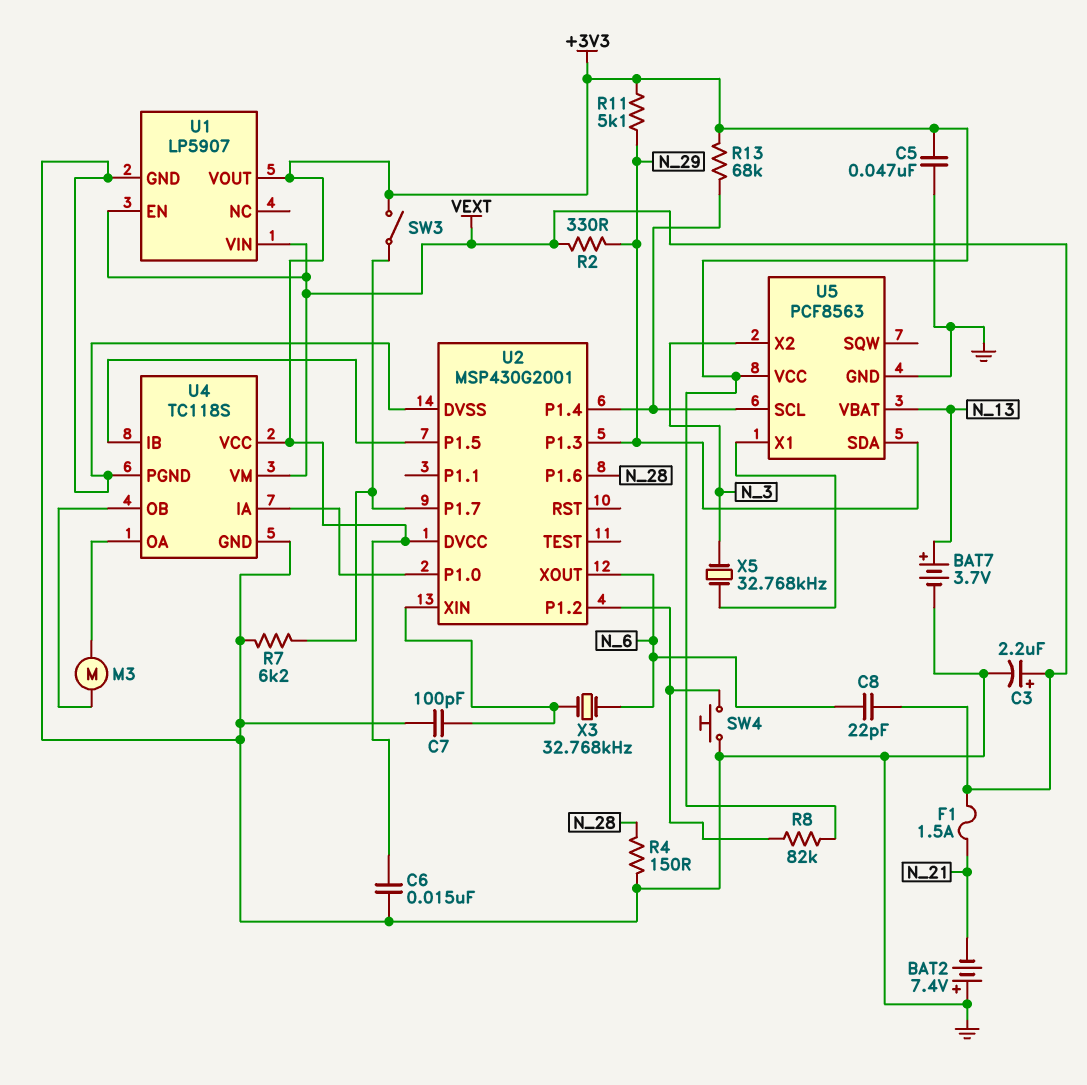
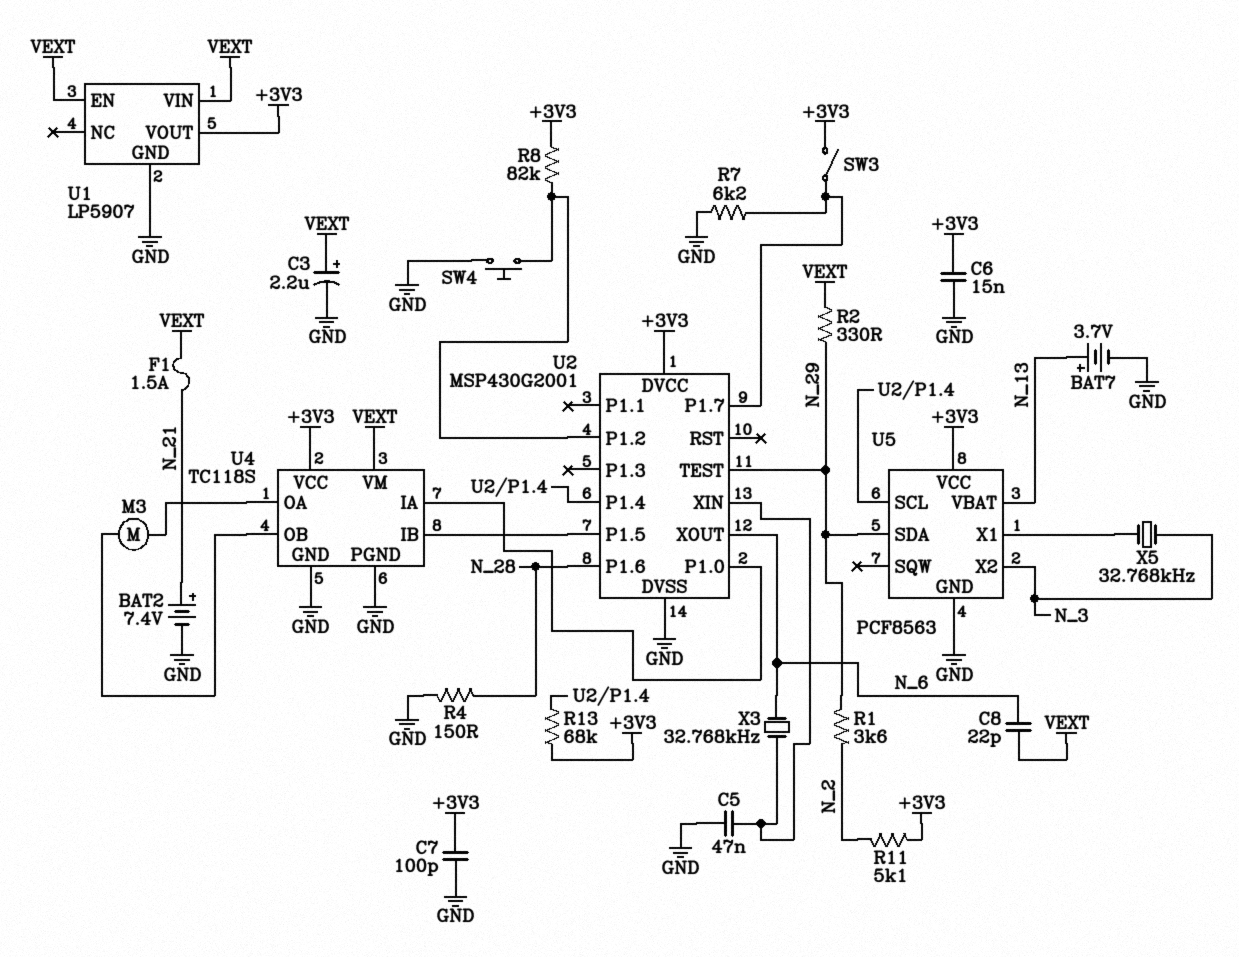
BAT2: 7.4V (plus GND, minus N_21) -> 7.4V (plus N_21, minus GND)
C5: 47nF (+3V3, GND) -> 47nF (GND, U2/XIN)
C7: 100pF (GND, U2/XIN) -> 100pF (+3V3, GND)
R1: none -> 3.6k (N_2, N_29)
R11: 5.1k (+3V3, N_29) -> 5.1k (+3V3, N_2)
U2 pin P1.3: N_29 -> none
U2 pin TEST: none -> N_29

